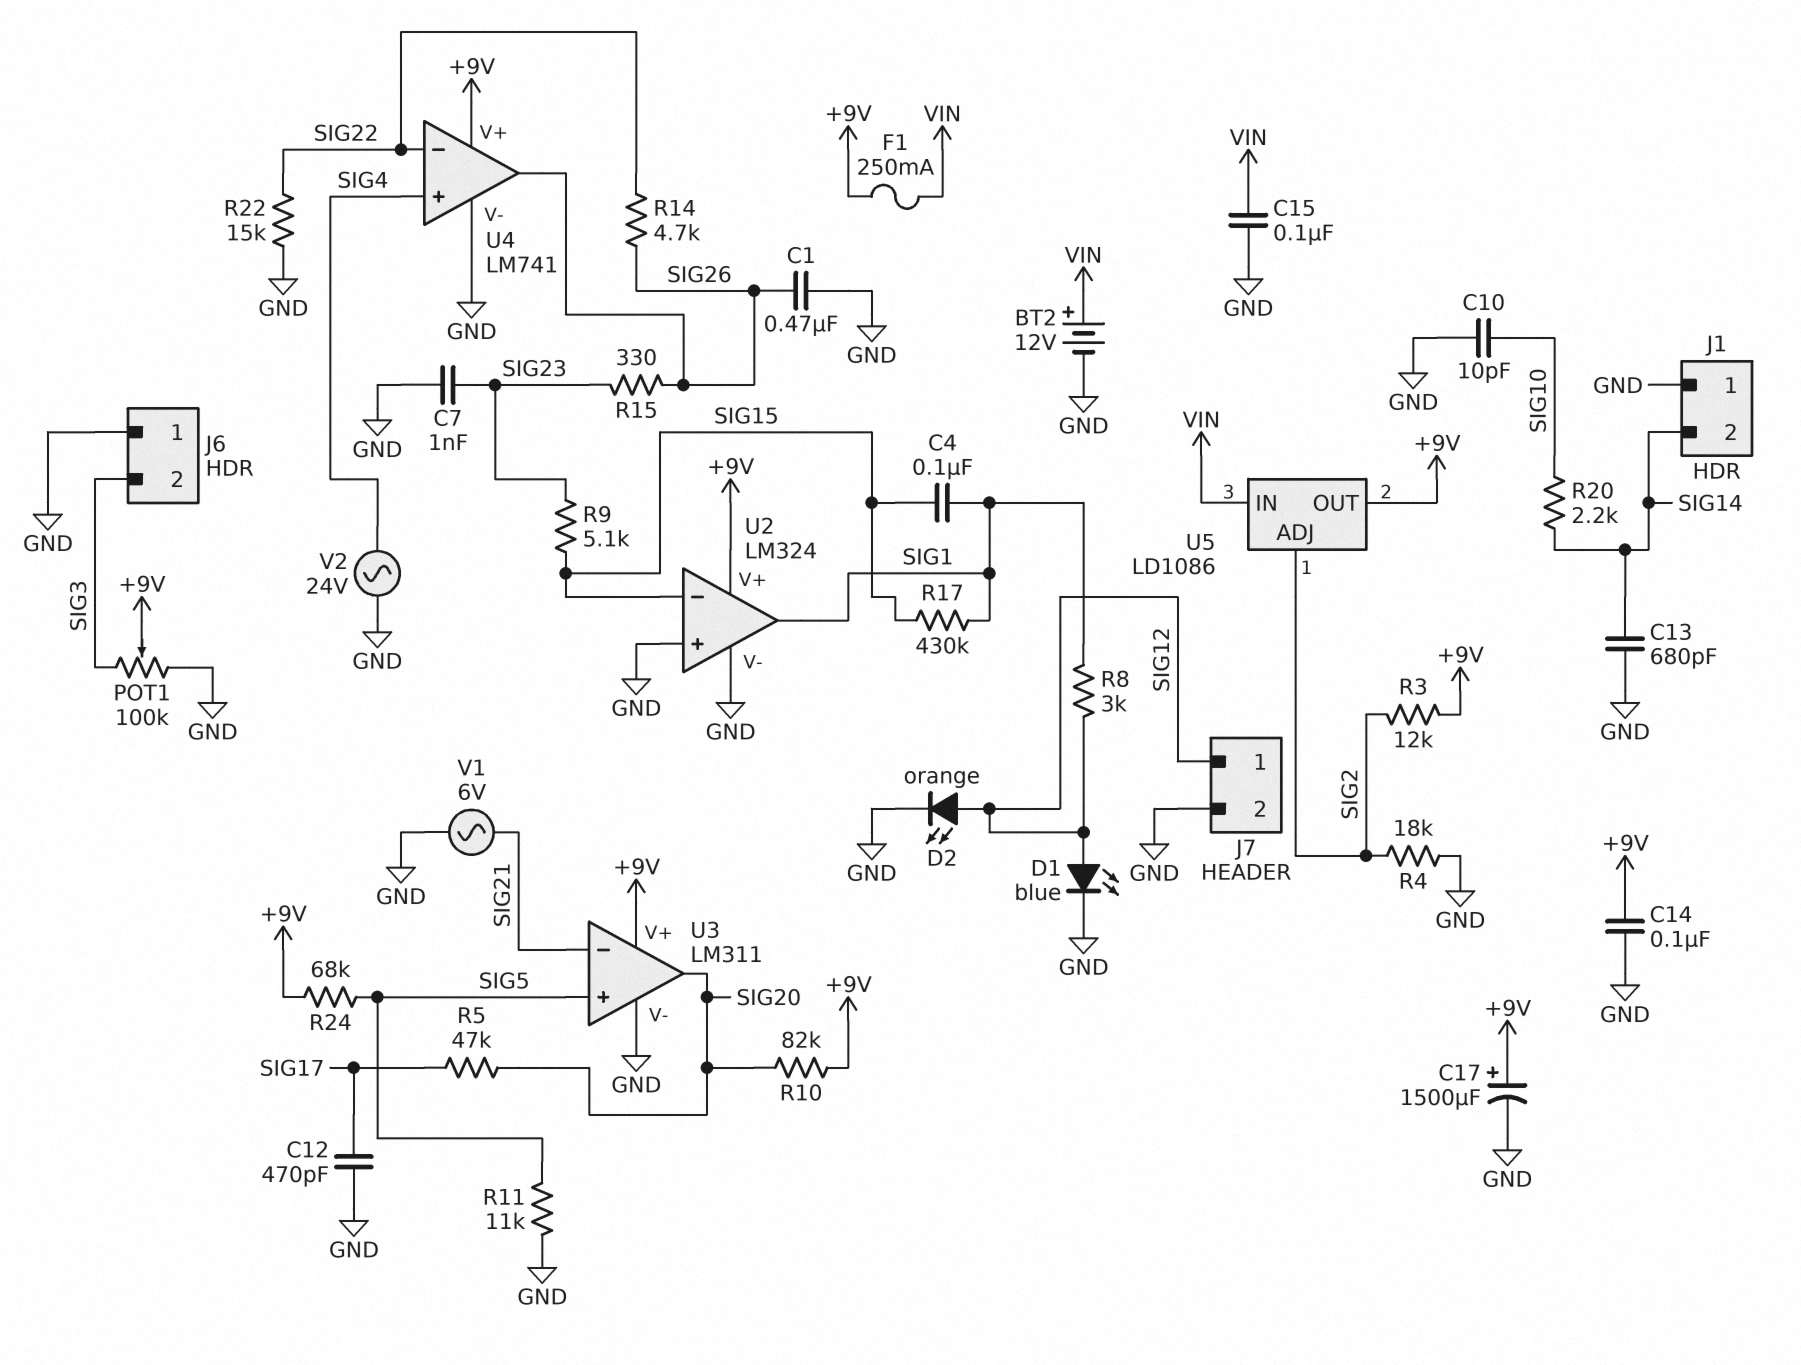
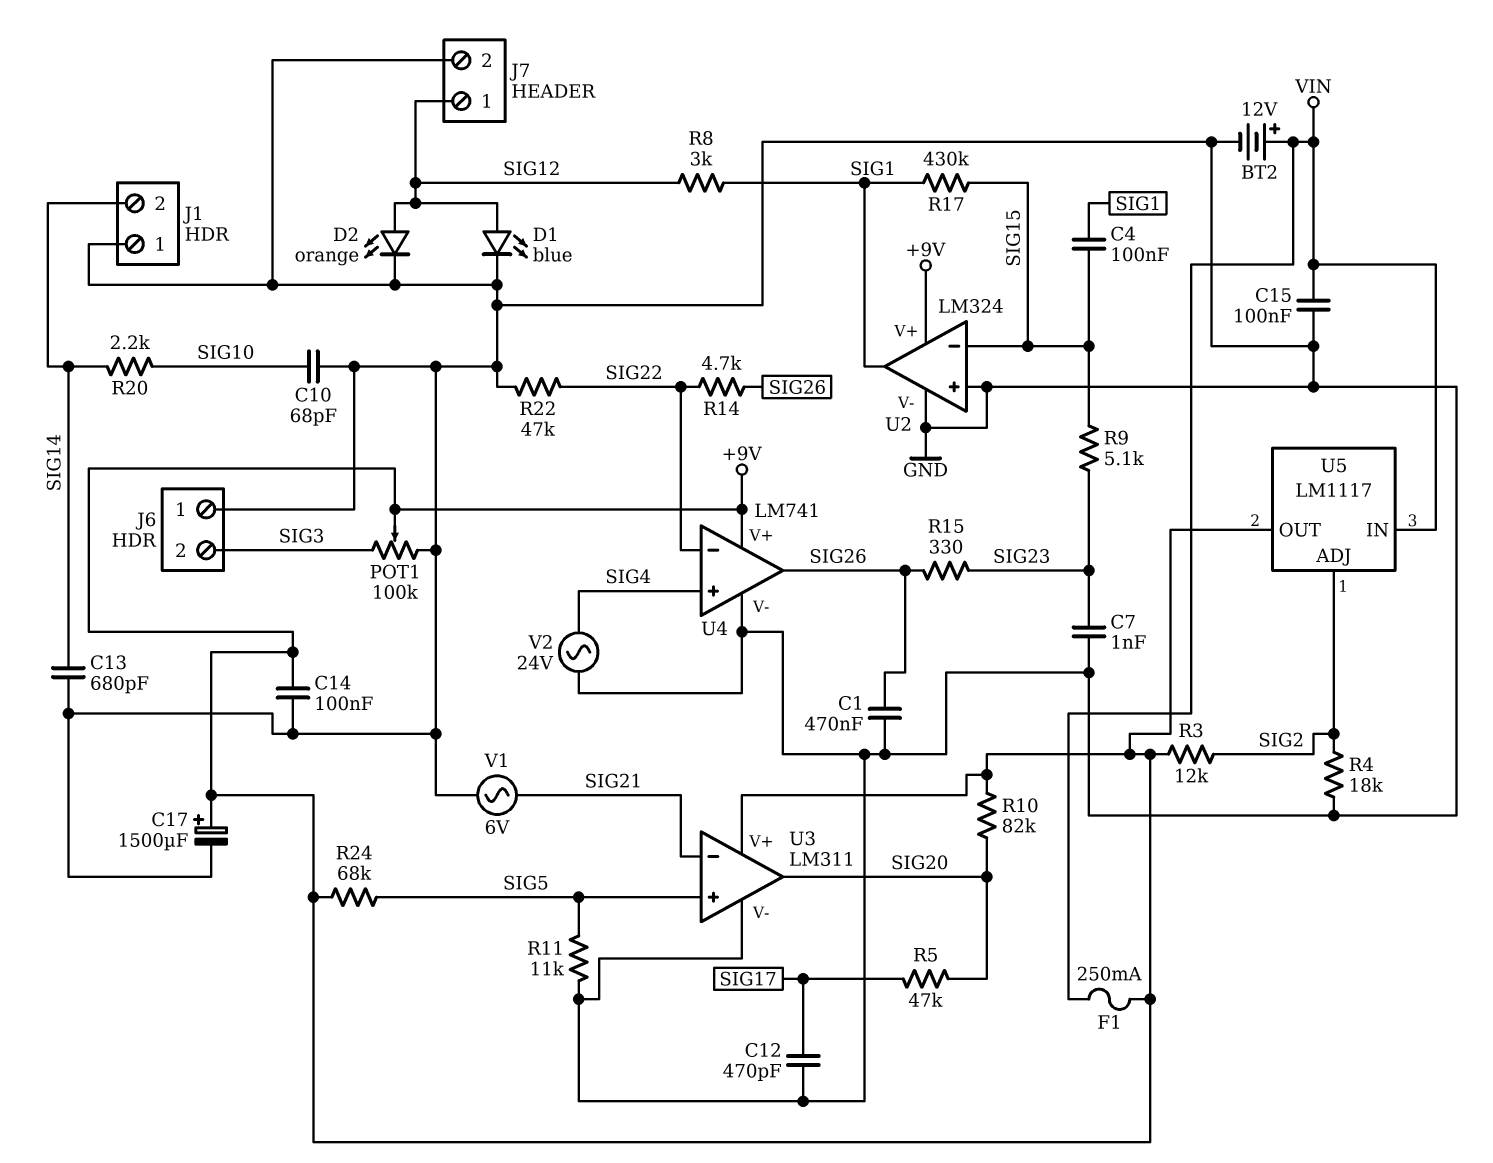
C10: 10pF (GND, SIG10) -> 68pF (GND, SIG10)
R22: 15k (GND, SIG22) -> 47k (GND, SIG22)
U5: LD1086 -> LM1117

